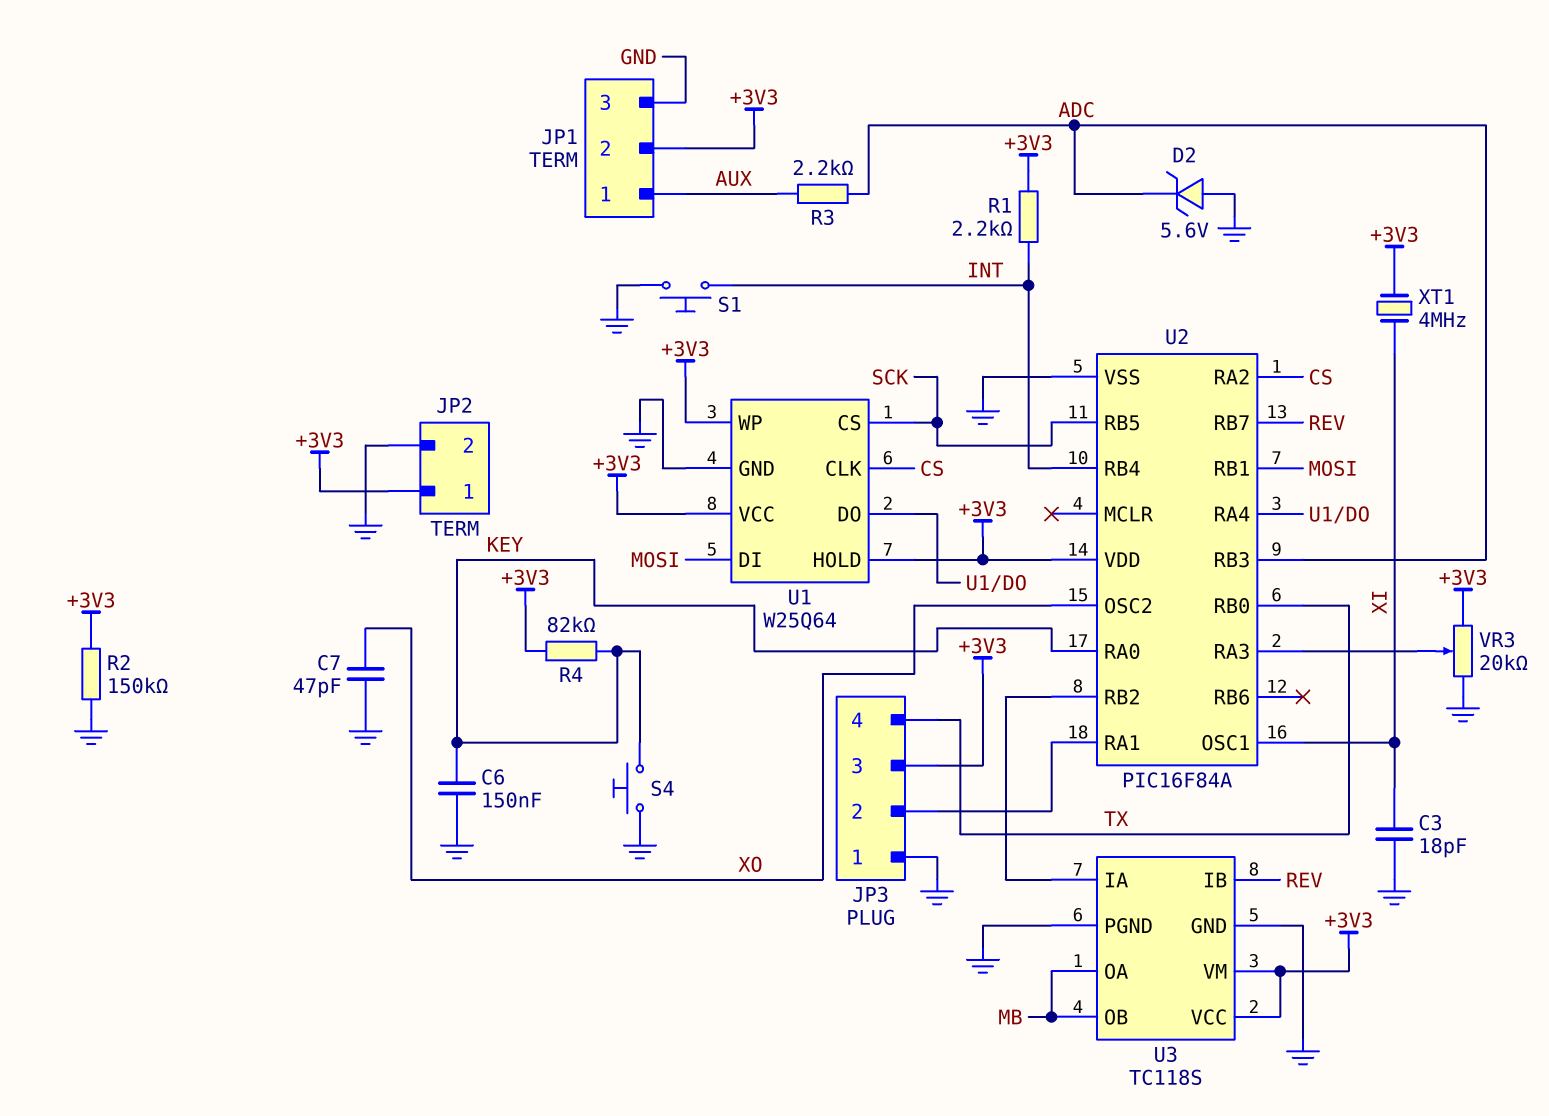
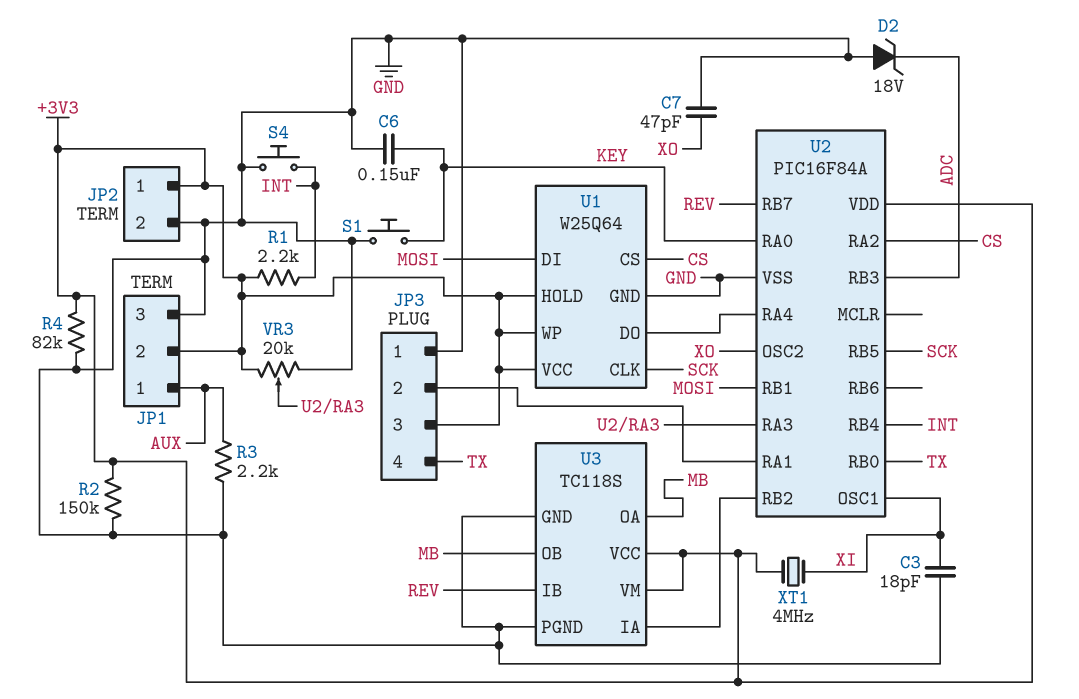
D2: zener 5.6V (A GND, K ADC) -> zener 18V (A GND, K ADC)
R3: 2.2k (ADC, AUX) -> 2.2k (AUX, GND)
R4: 82k (+3V3, KEY) -> 82k (+3V3, GND)
S1: button (GND, INT) -> button (GND, KEY)
S4: button (GND, KEY) -> button (GND, INT)
U1 pin CLK: CS -> SCK
U1 pin CS: SCK -> CS

